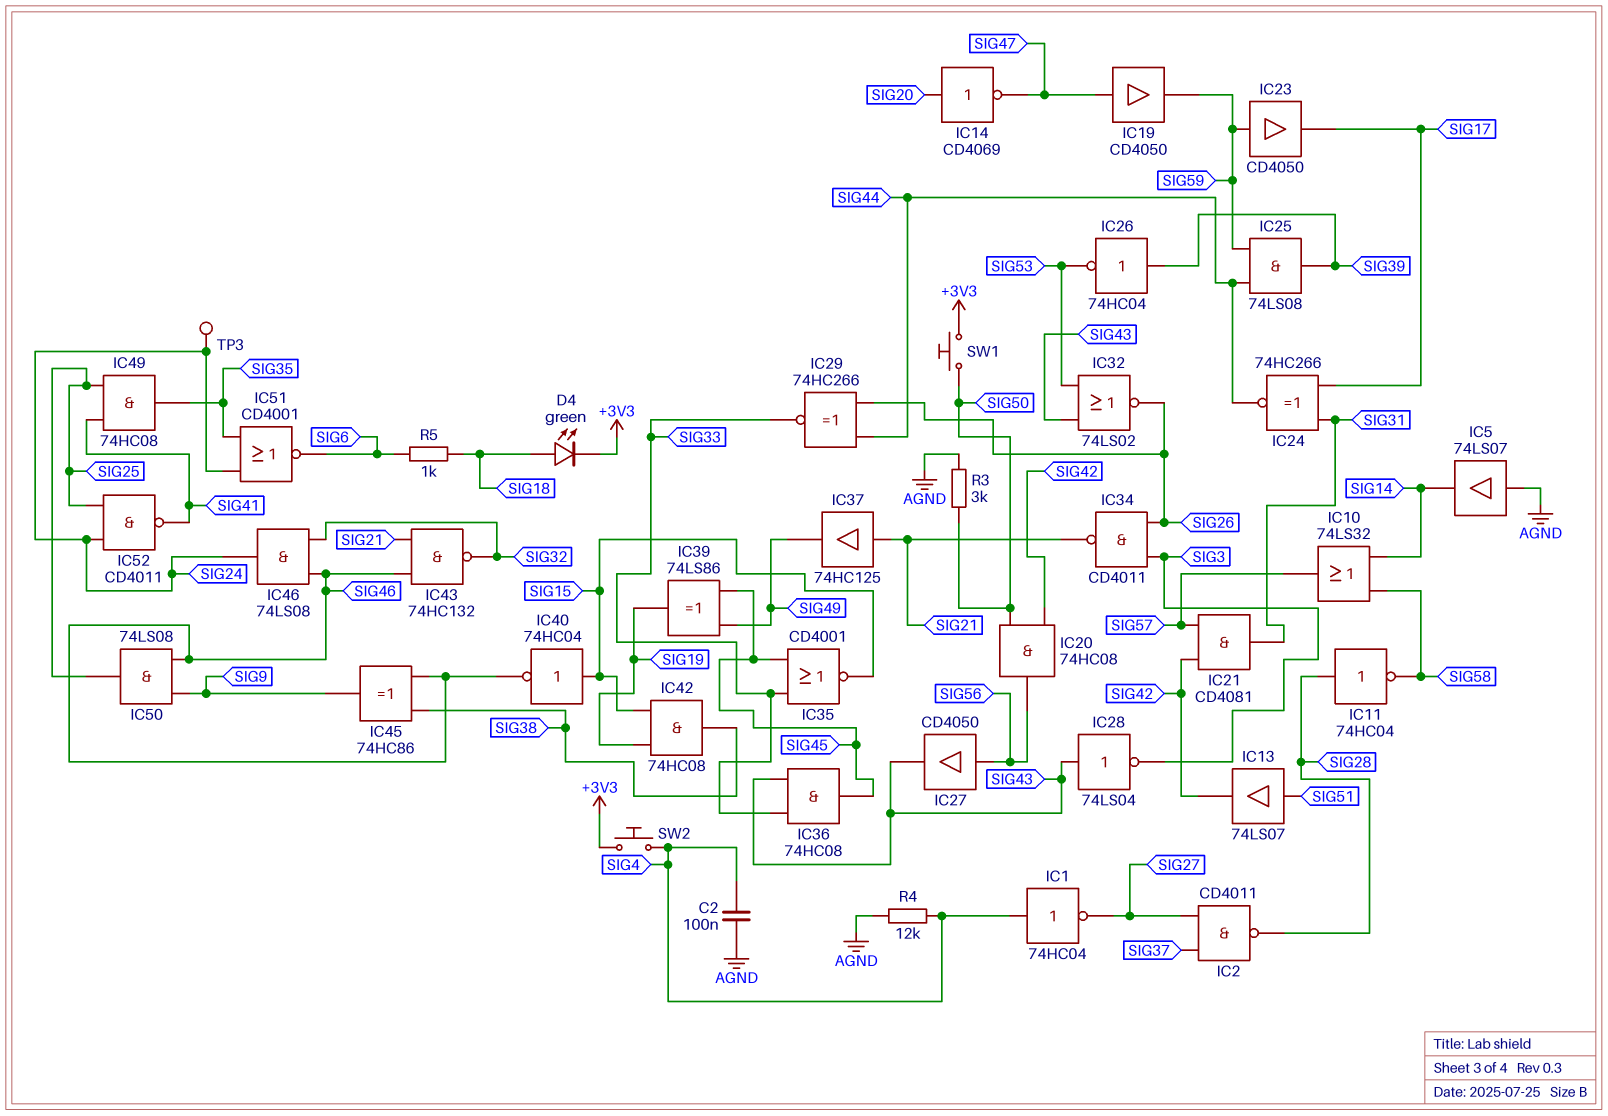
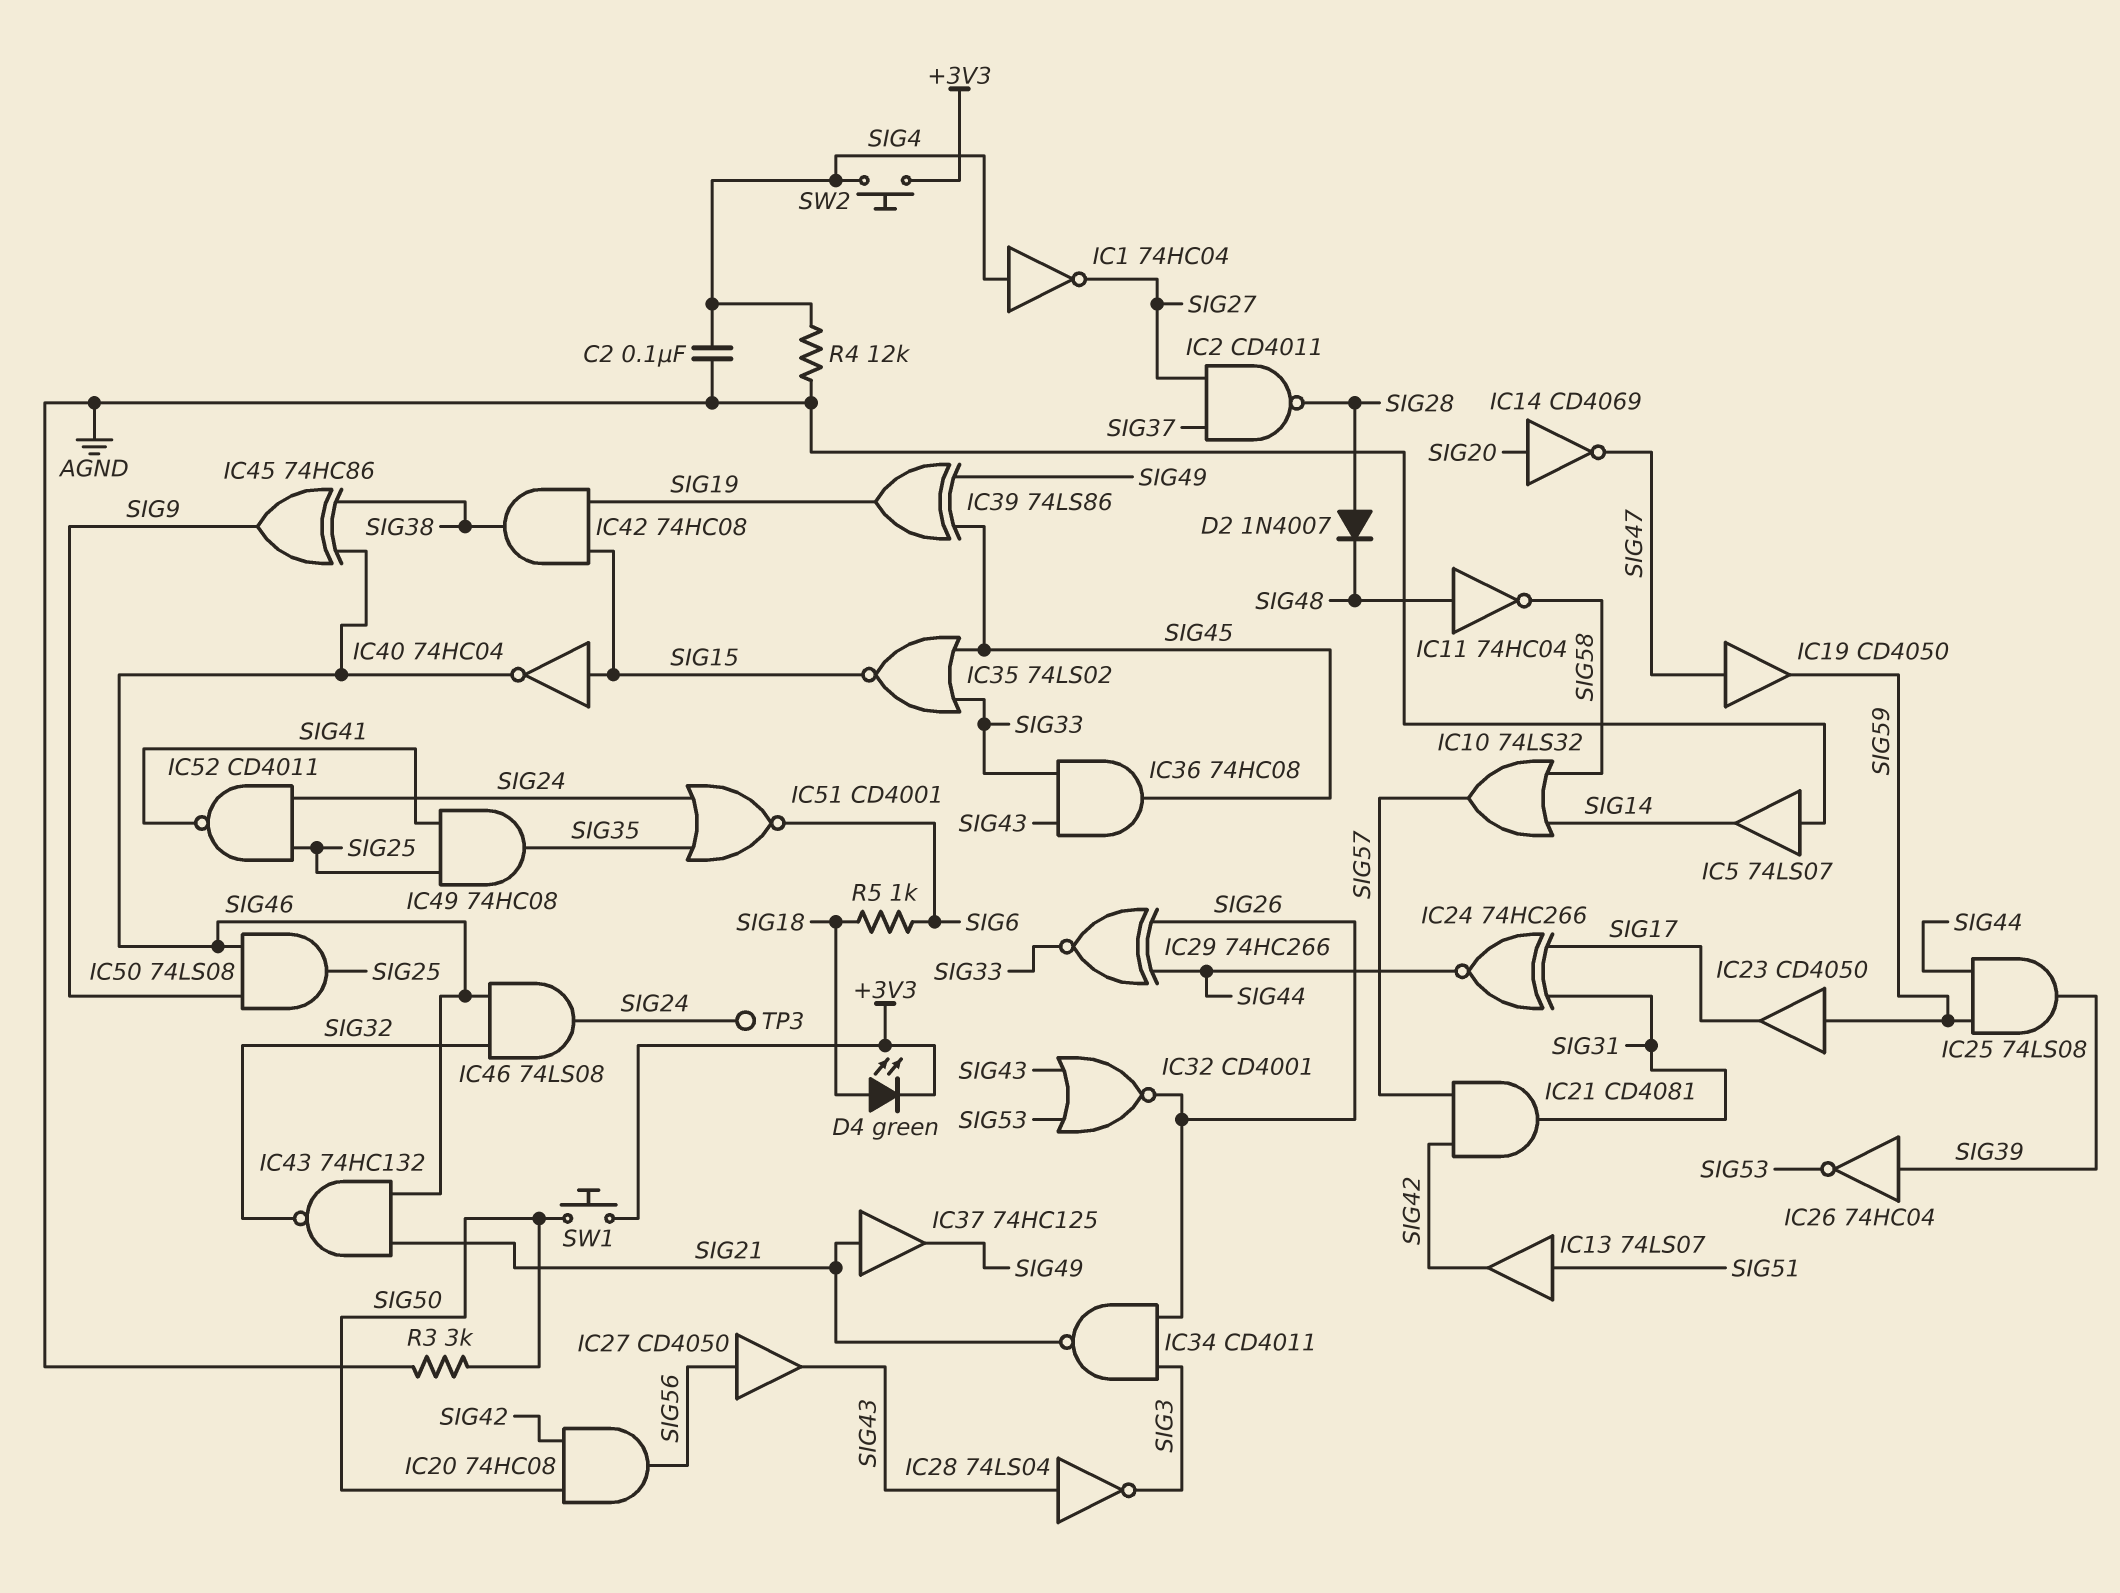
D2: none -> diode 1N4007 (A SIG28, K SIG48)
IC11: NOT 74HC04 (in SIG28, out SIG58) -> NOT 74HC04 (in SIG48, out SIG58)
IC32: NOR 74LS02 (in SIG43, in SIG53, out SIG26) -> NOR CD4001 (in SIG43, in SIG53, out SIG26)
IC35: NOR CD4001 (in SIG33, in SIG45, out SIG15) -> NOR 74LS02 (in SIG33, in SIG45, out SIG15)

